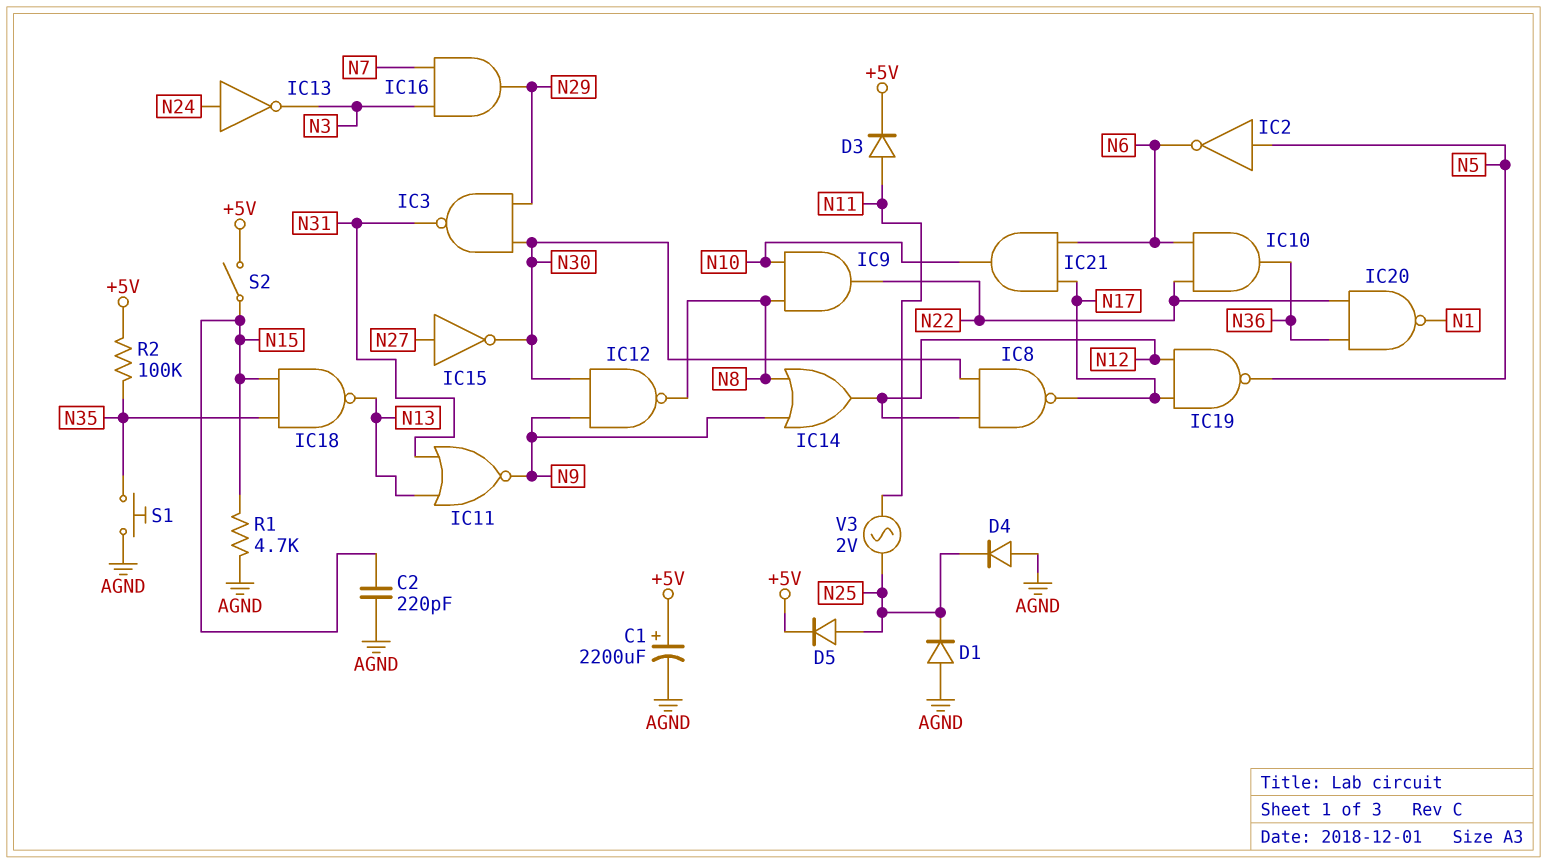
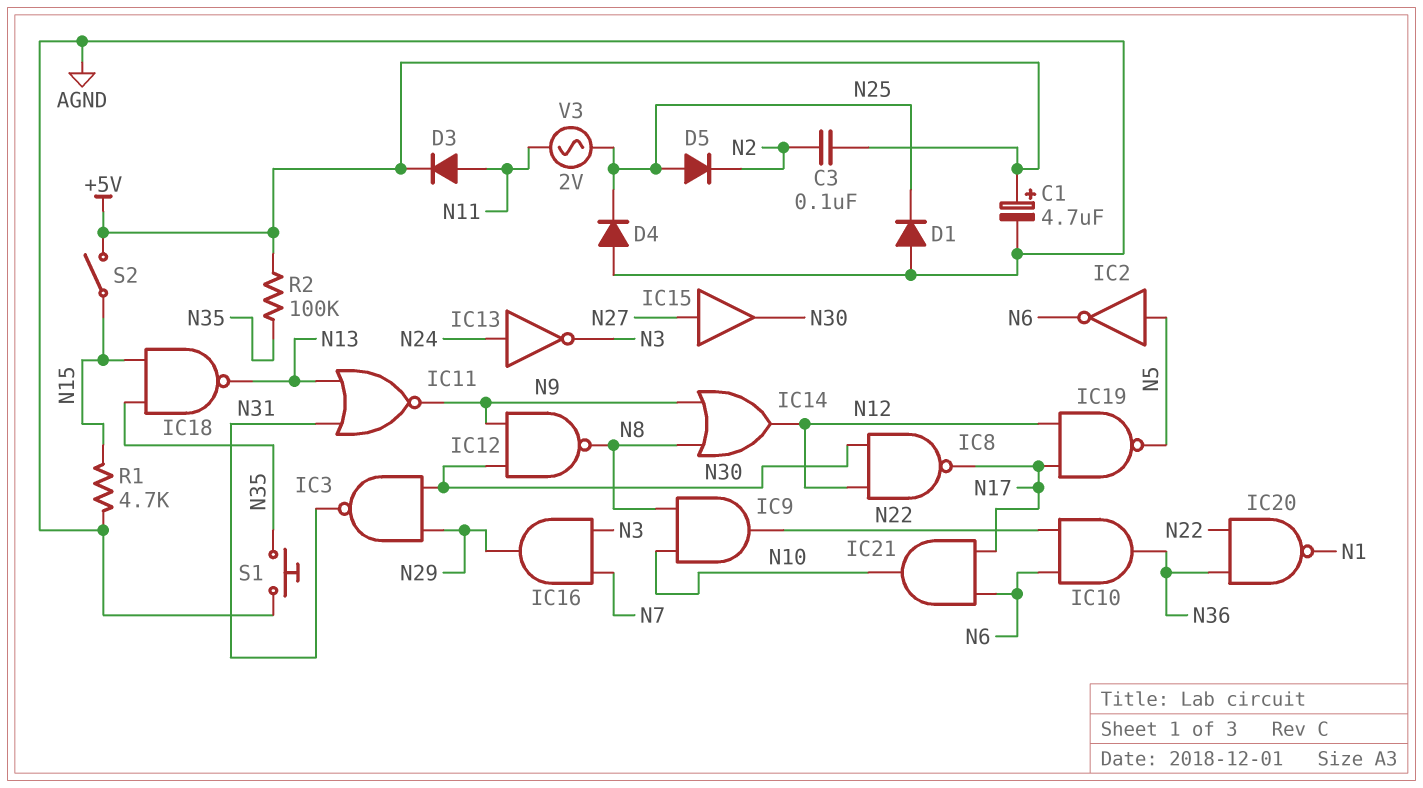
C1: 2200uF (plus +5V, minus AGND) -> 4.7uF (plus +5V, minus AGND)
C2: 220pF (AGND, N15) -> none
C3: none -> 100nF (+5V, N2)
D5: diode (A N25, K +5V) -> diode (A N25, K N2)
IC15: NOT (in N27, out N30) -> buffer (in N27, out N30)

